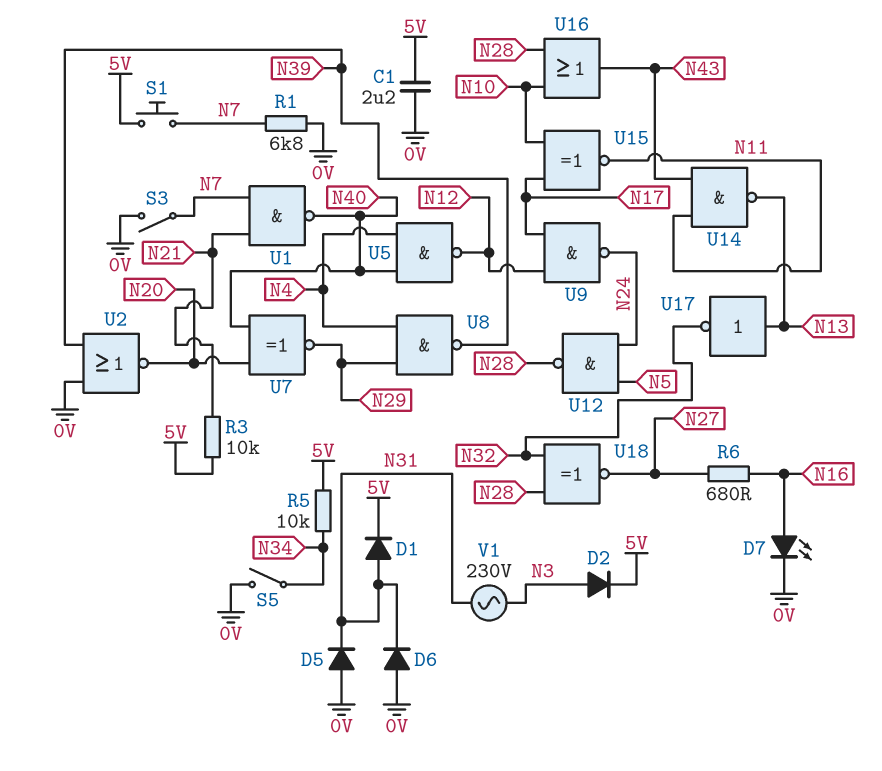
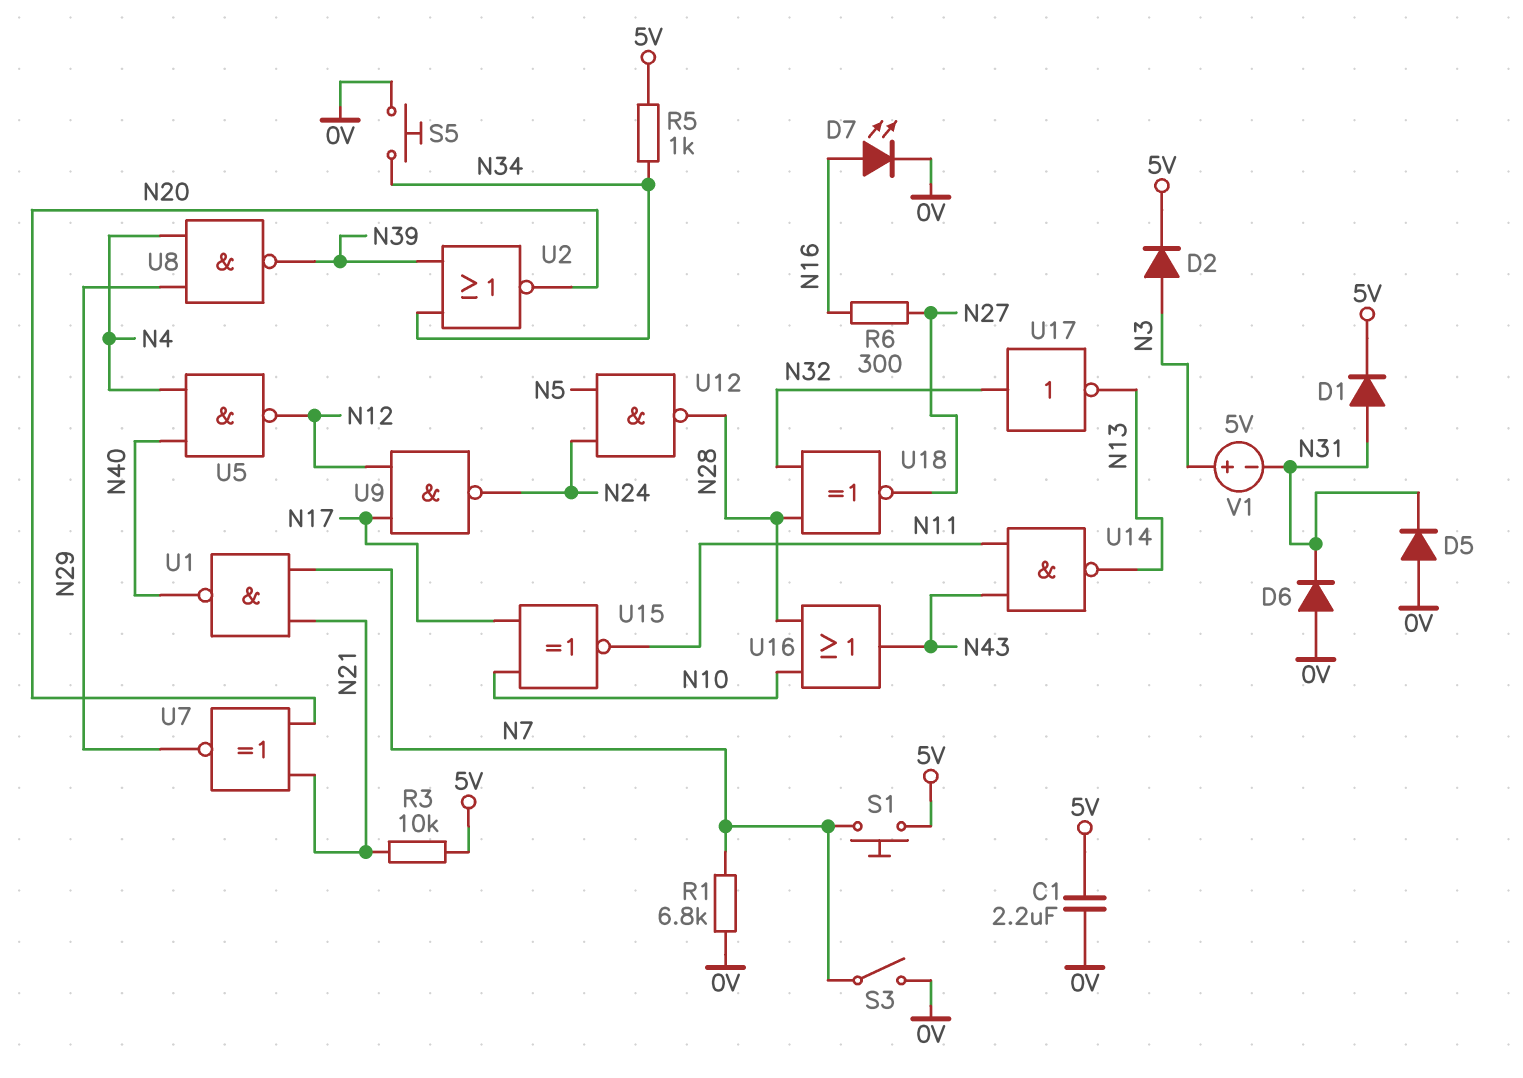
R5: 10k (5V, N34) -> 1k (5V, N34)
R6: 680 (N16, N27) -> 300 (N16, N27)
S5: switch (0V, N34) -> button (0V, N34)
U2: NOR (in 0V, in N39, out N20) -> NOR (in N34, in N39, out N20)
U7: XNOR (in N20, in N40, out N29) -> XNOR (in N20, in N21, out N29)
U17: NOT (in N13, out N32) -> NOT (in N32, out N13)
V1: AC 230V (N3, N31) -> 5V (plus N3, minus N31)

